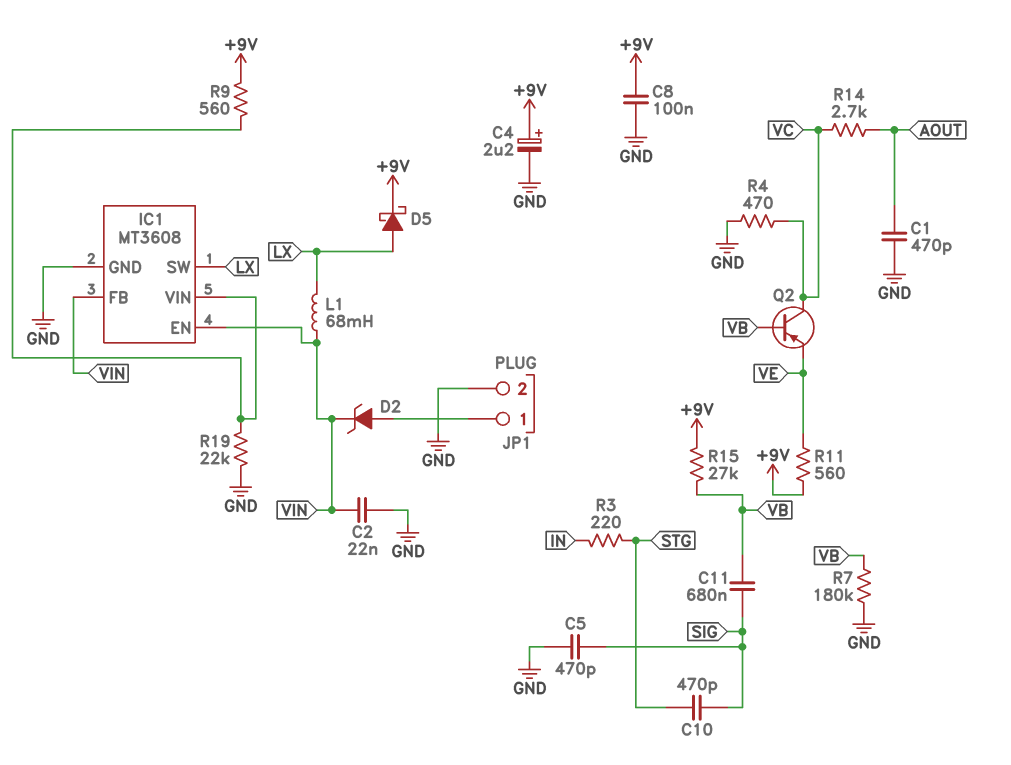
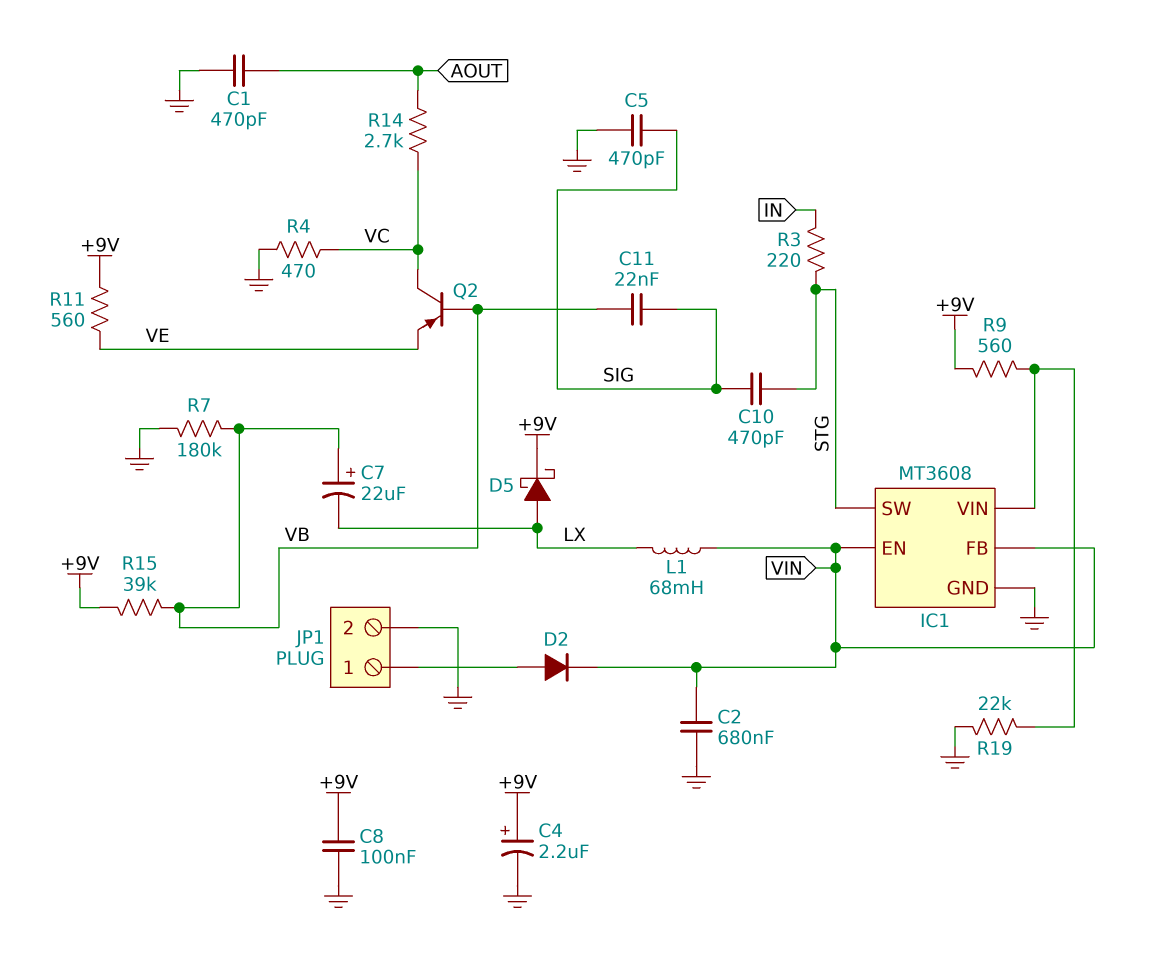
C2: 22nF (GND, VIN) -> 680nF (GND, VIN)
C7: none -> 22uF (plus VB, minus LX)
C11: 680nF (SIG, VB) -> 22nF (SIG, VB)
D2: zener (A JP1/1, K VIN) -> diode (A JP1/1, K VIN)
IC1 pin SW: LX -> STG
R15: 27k (+9V, VB) -> 39k (+9V, VB)

